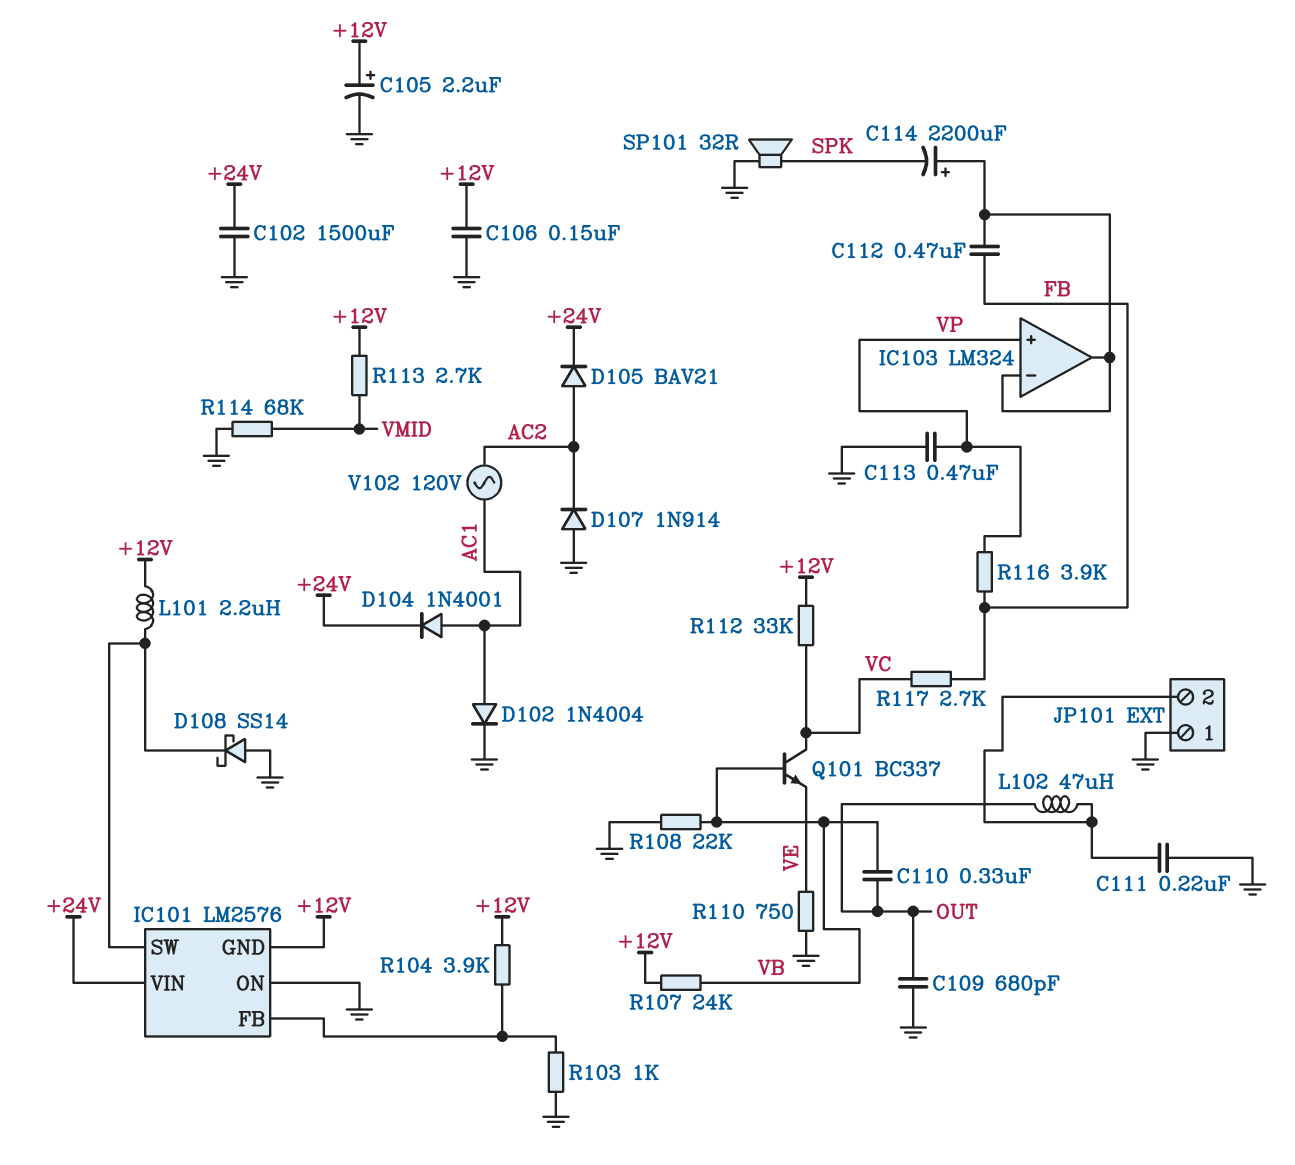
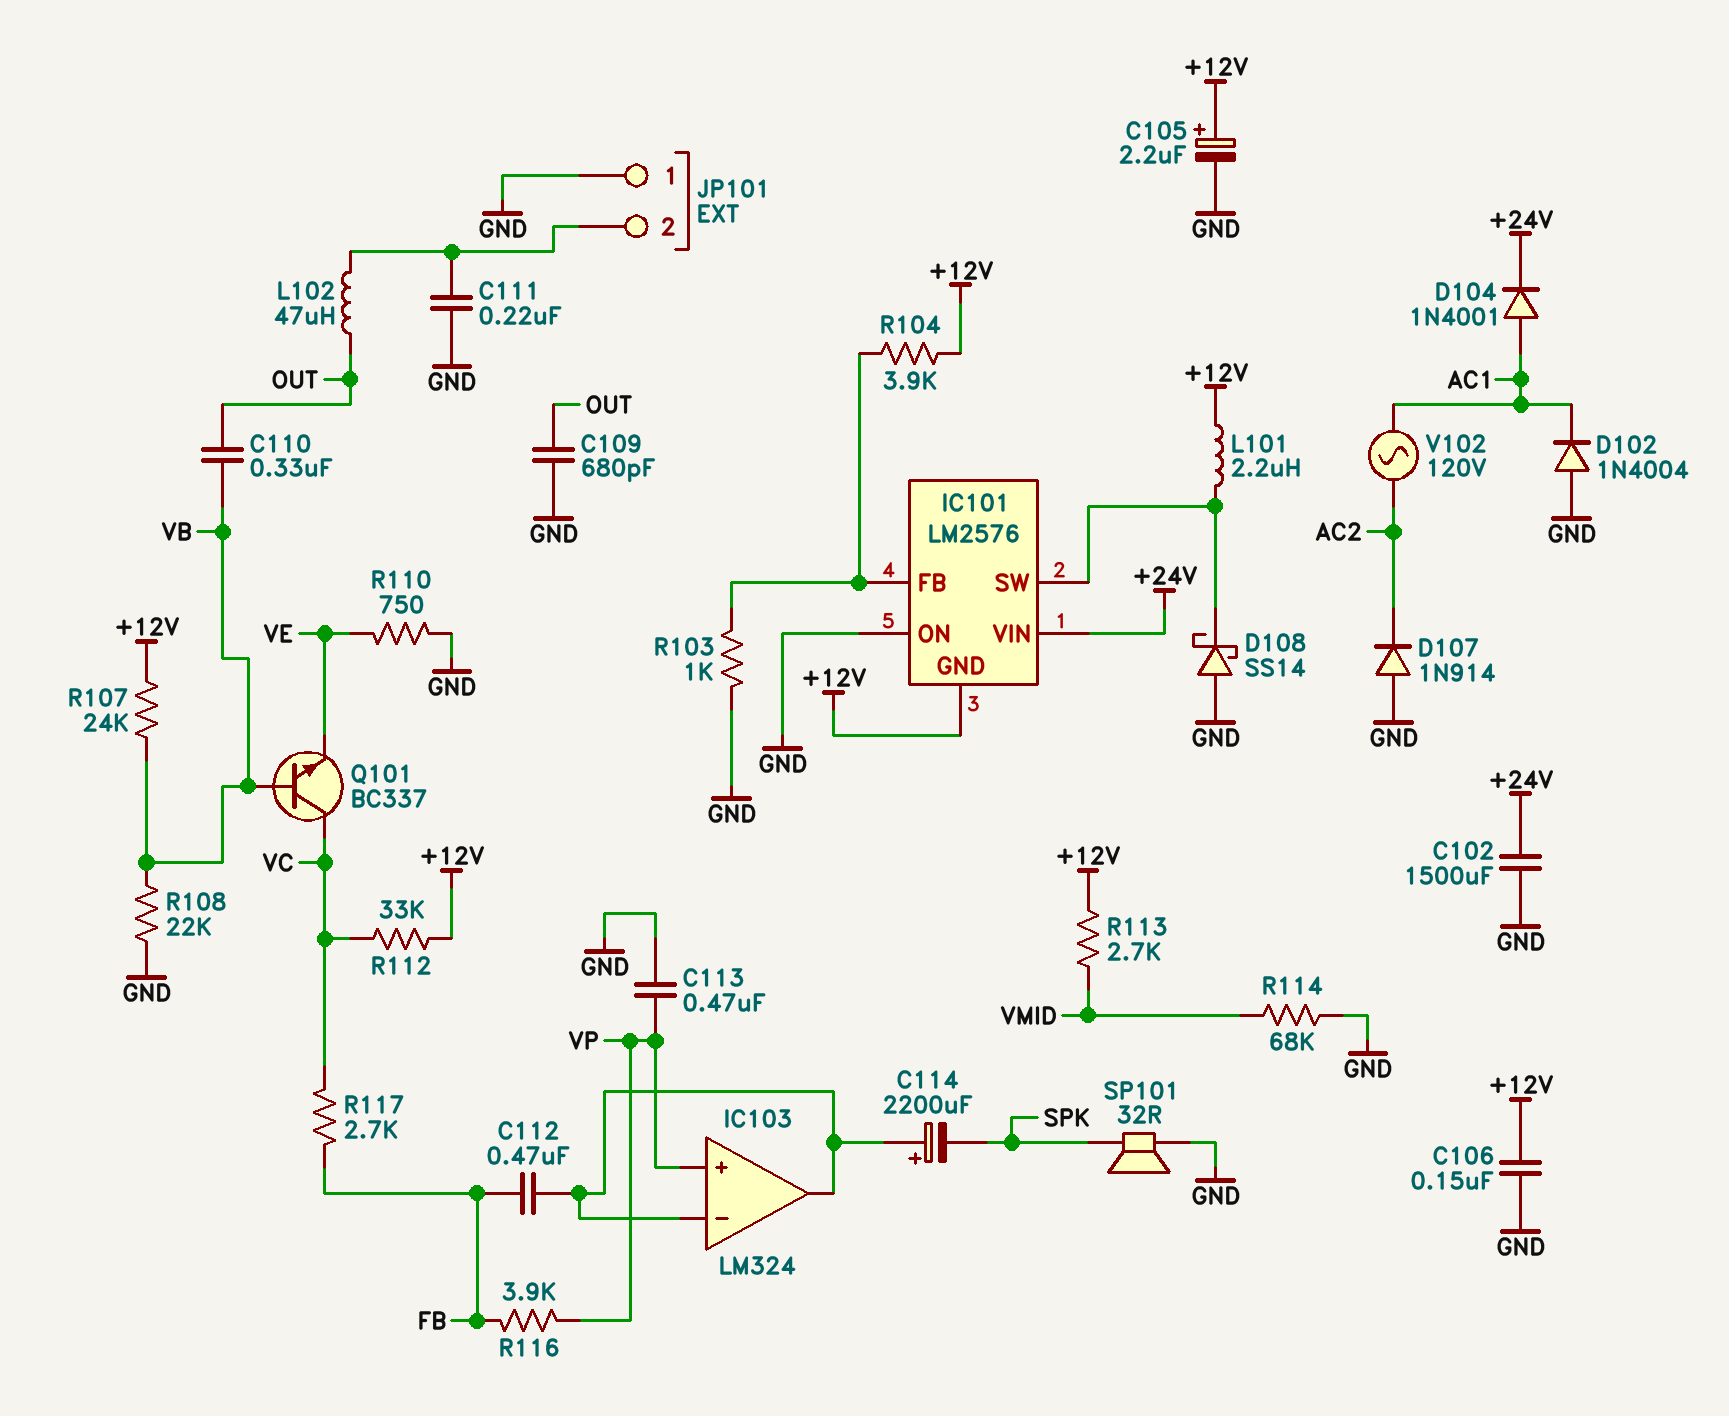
D102: diode 1N4004 (A AC1, K GND) -> diode 1N4004 (A GND, K AC1)
D105: diode BAV21 (A AC2, K +24V) -> none

